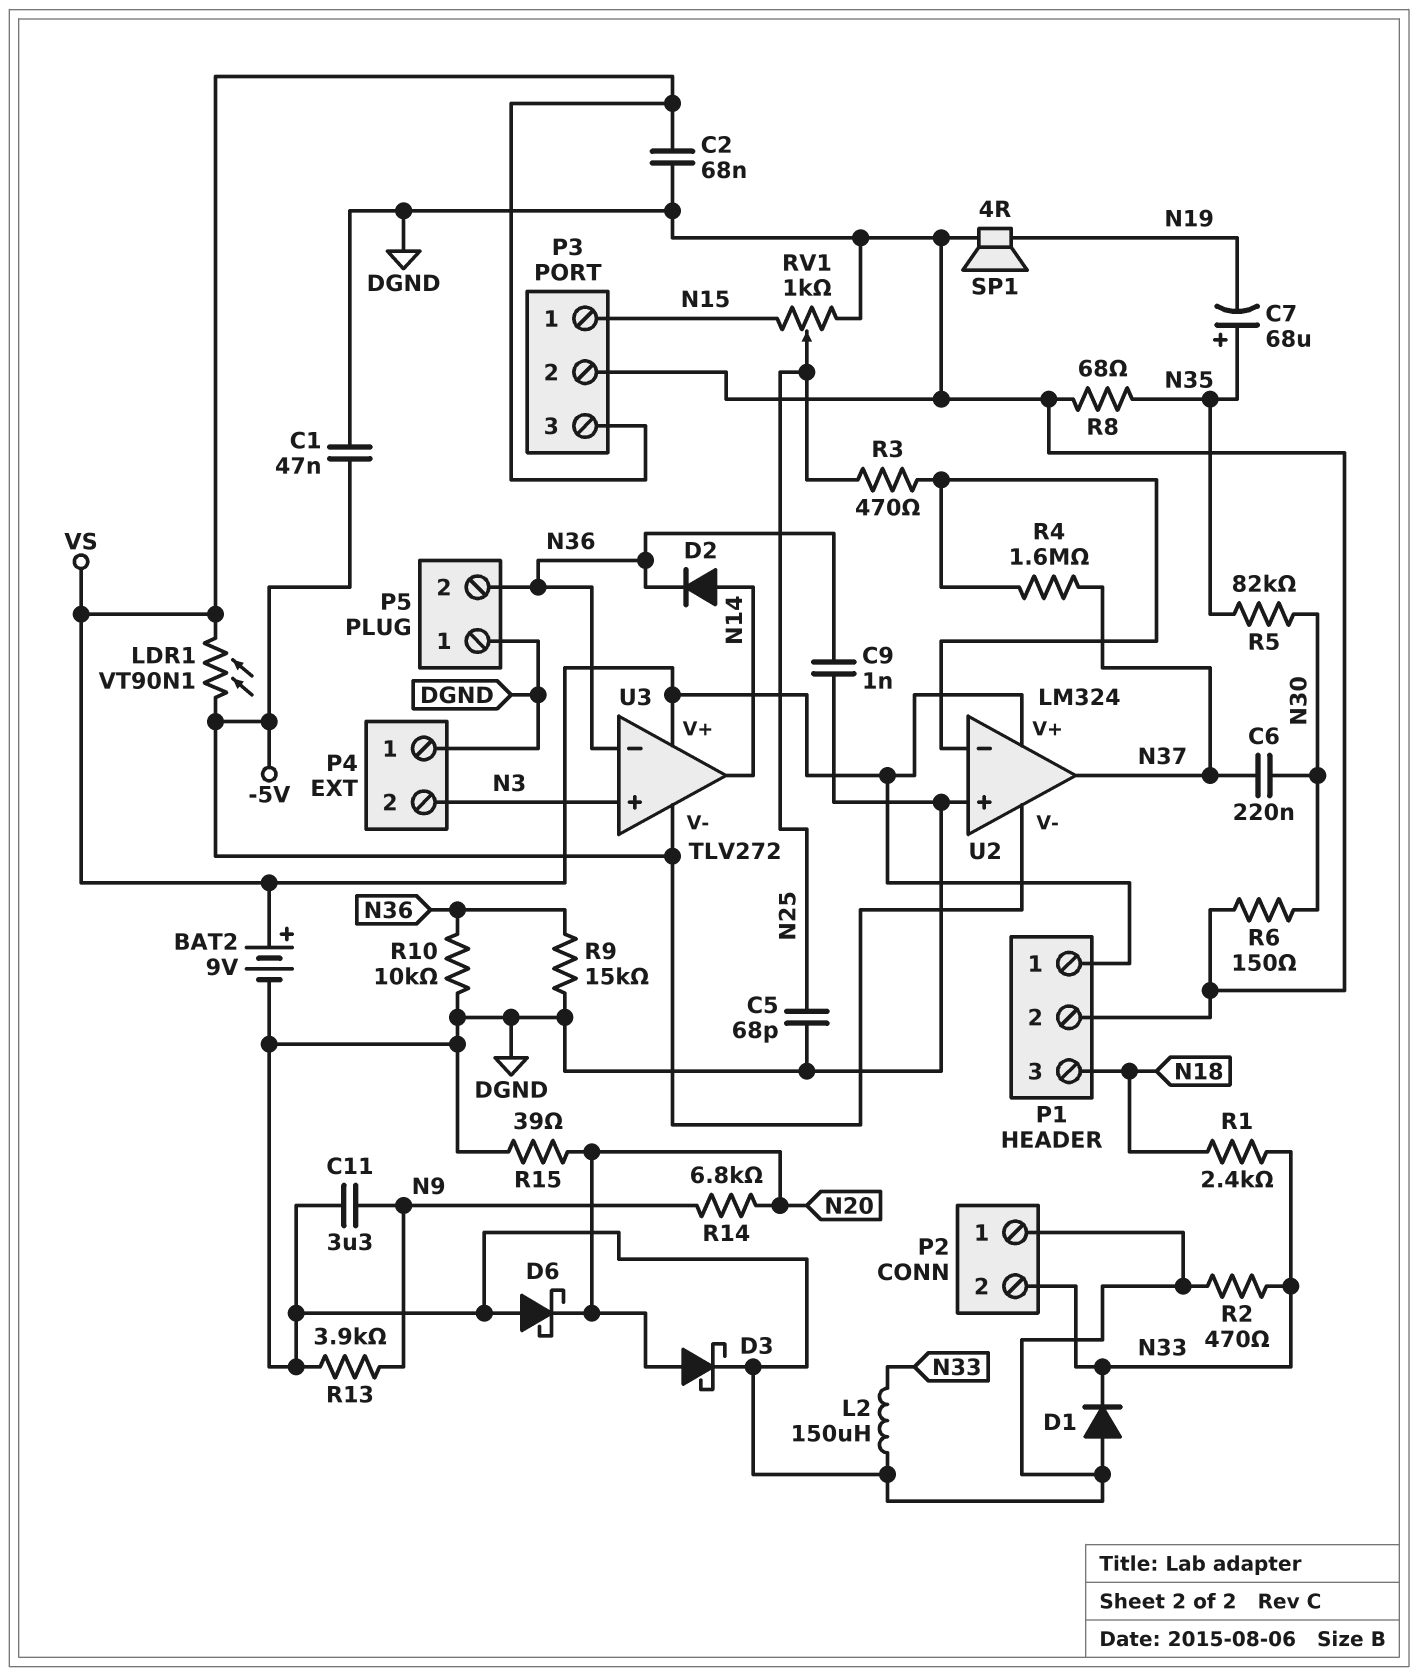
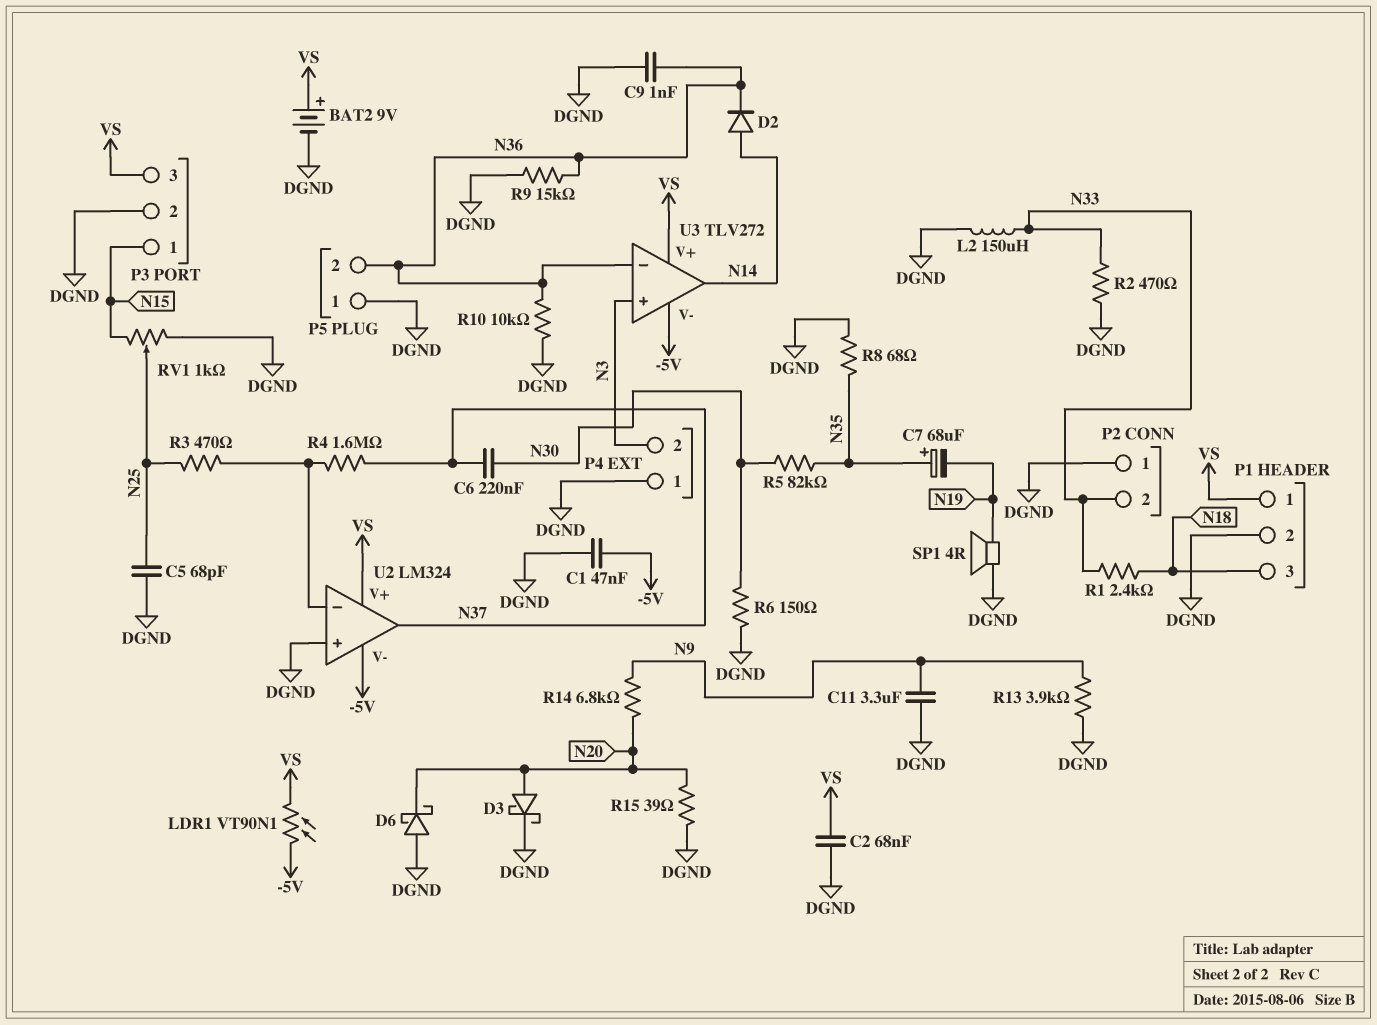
D1: diode (A DGND, K N33) -> none

